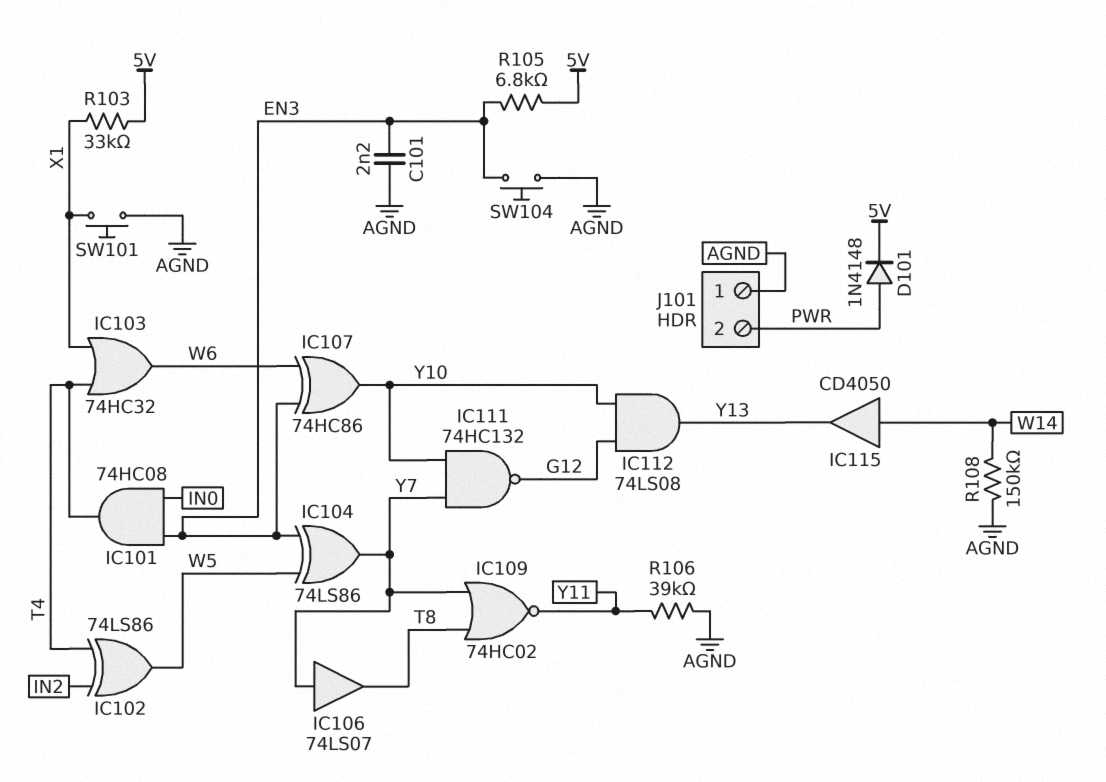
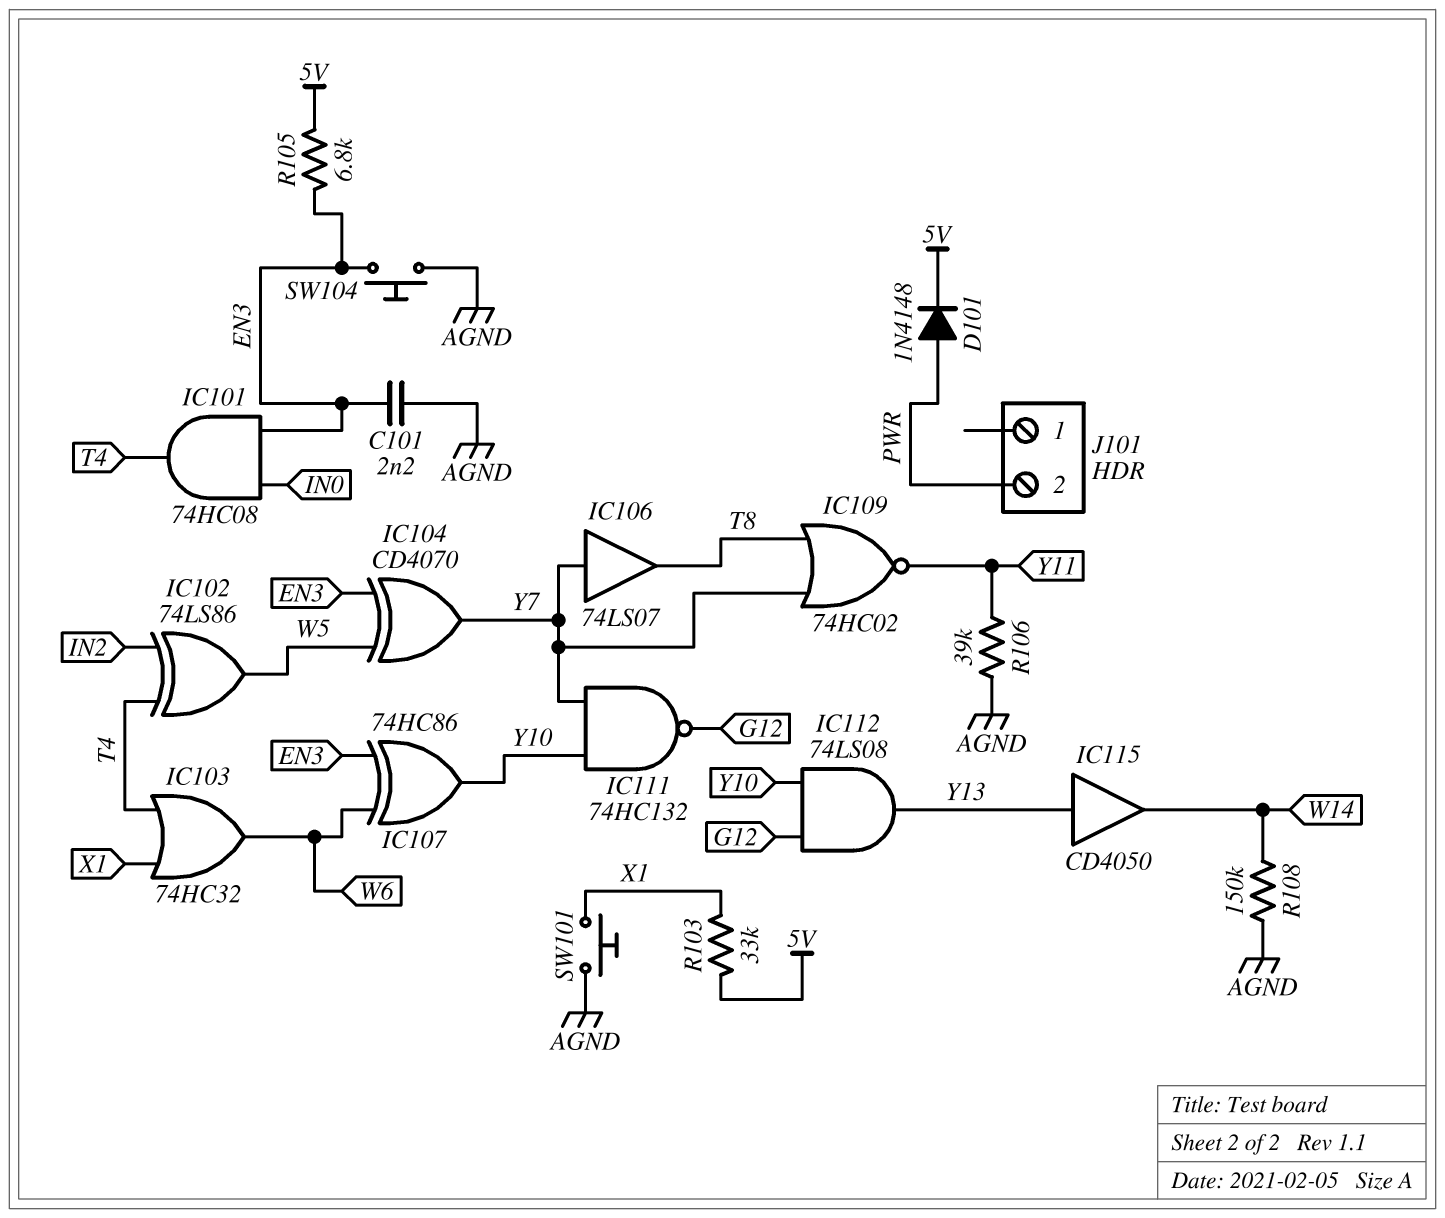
IC104: XOR 74LS86 (in EN3, in W5, out Y7) -> XOR CD4070 (in EN3, in W5, out Y7)
IC115: buffer CD4050 (in W14, out Y13) -> buffer CD4050 (in Y13, out W14)
J101 pin 1: AGND -> none

